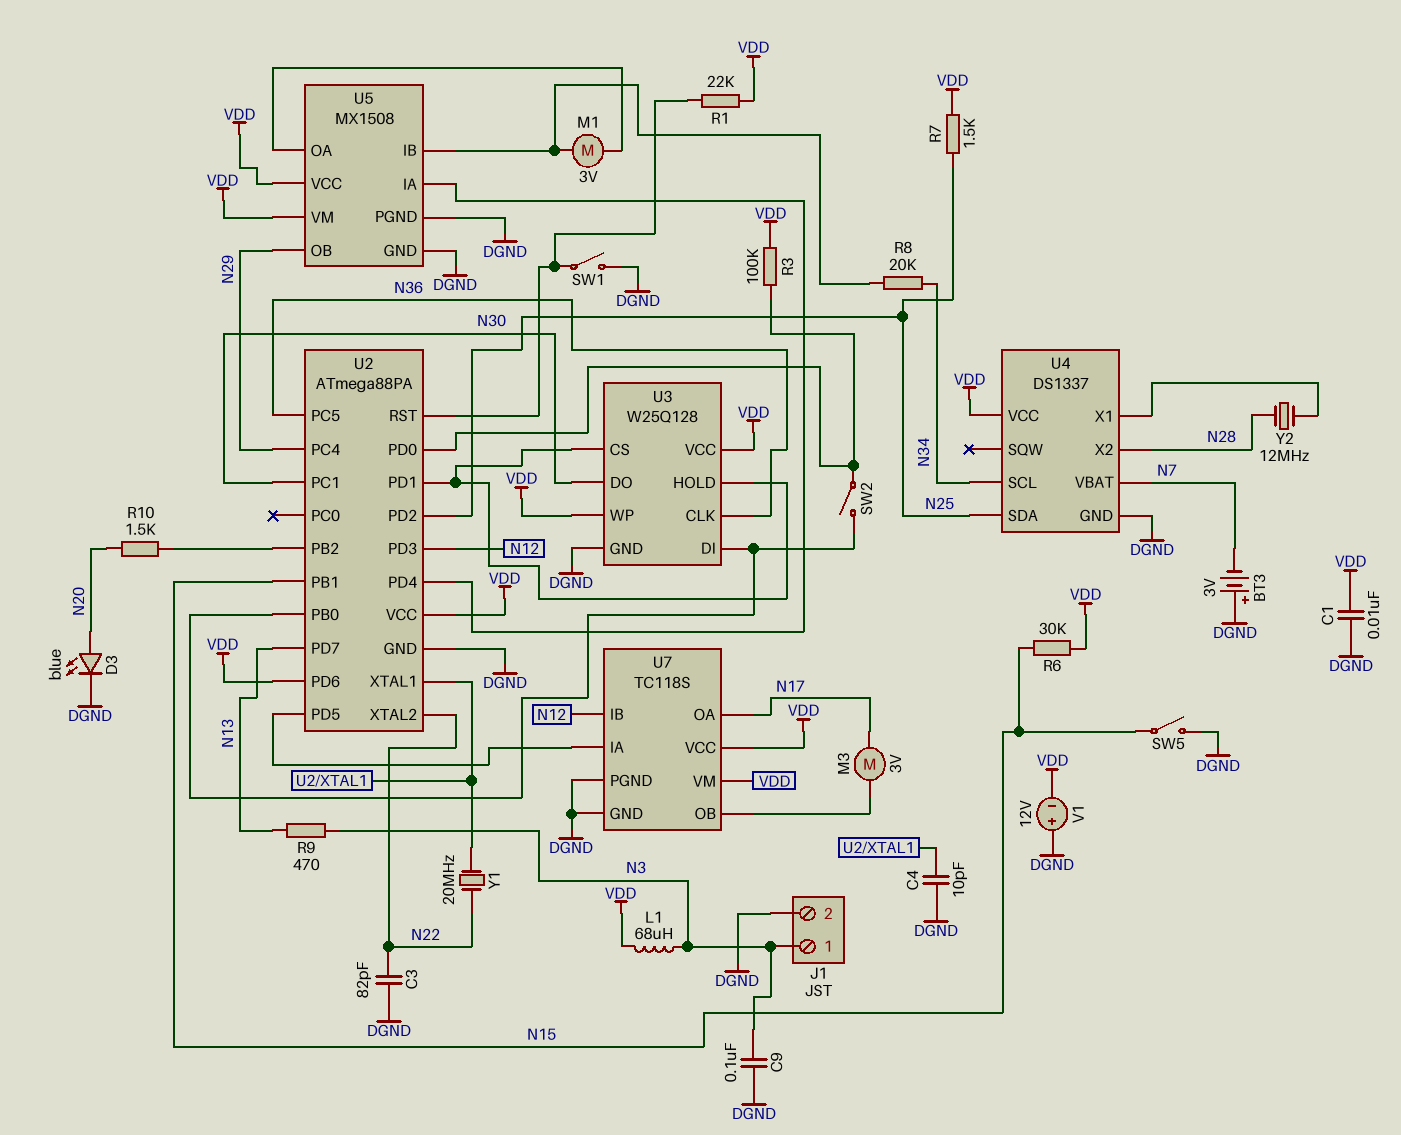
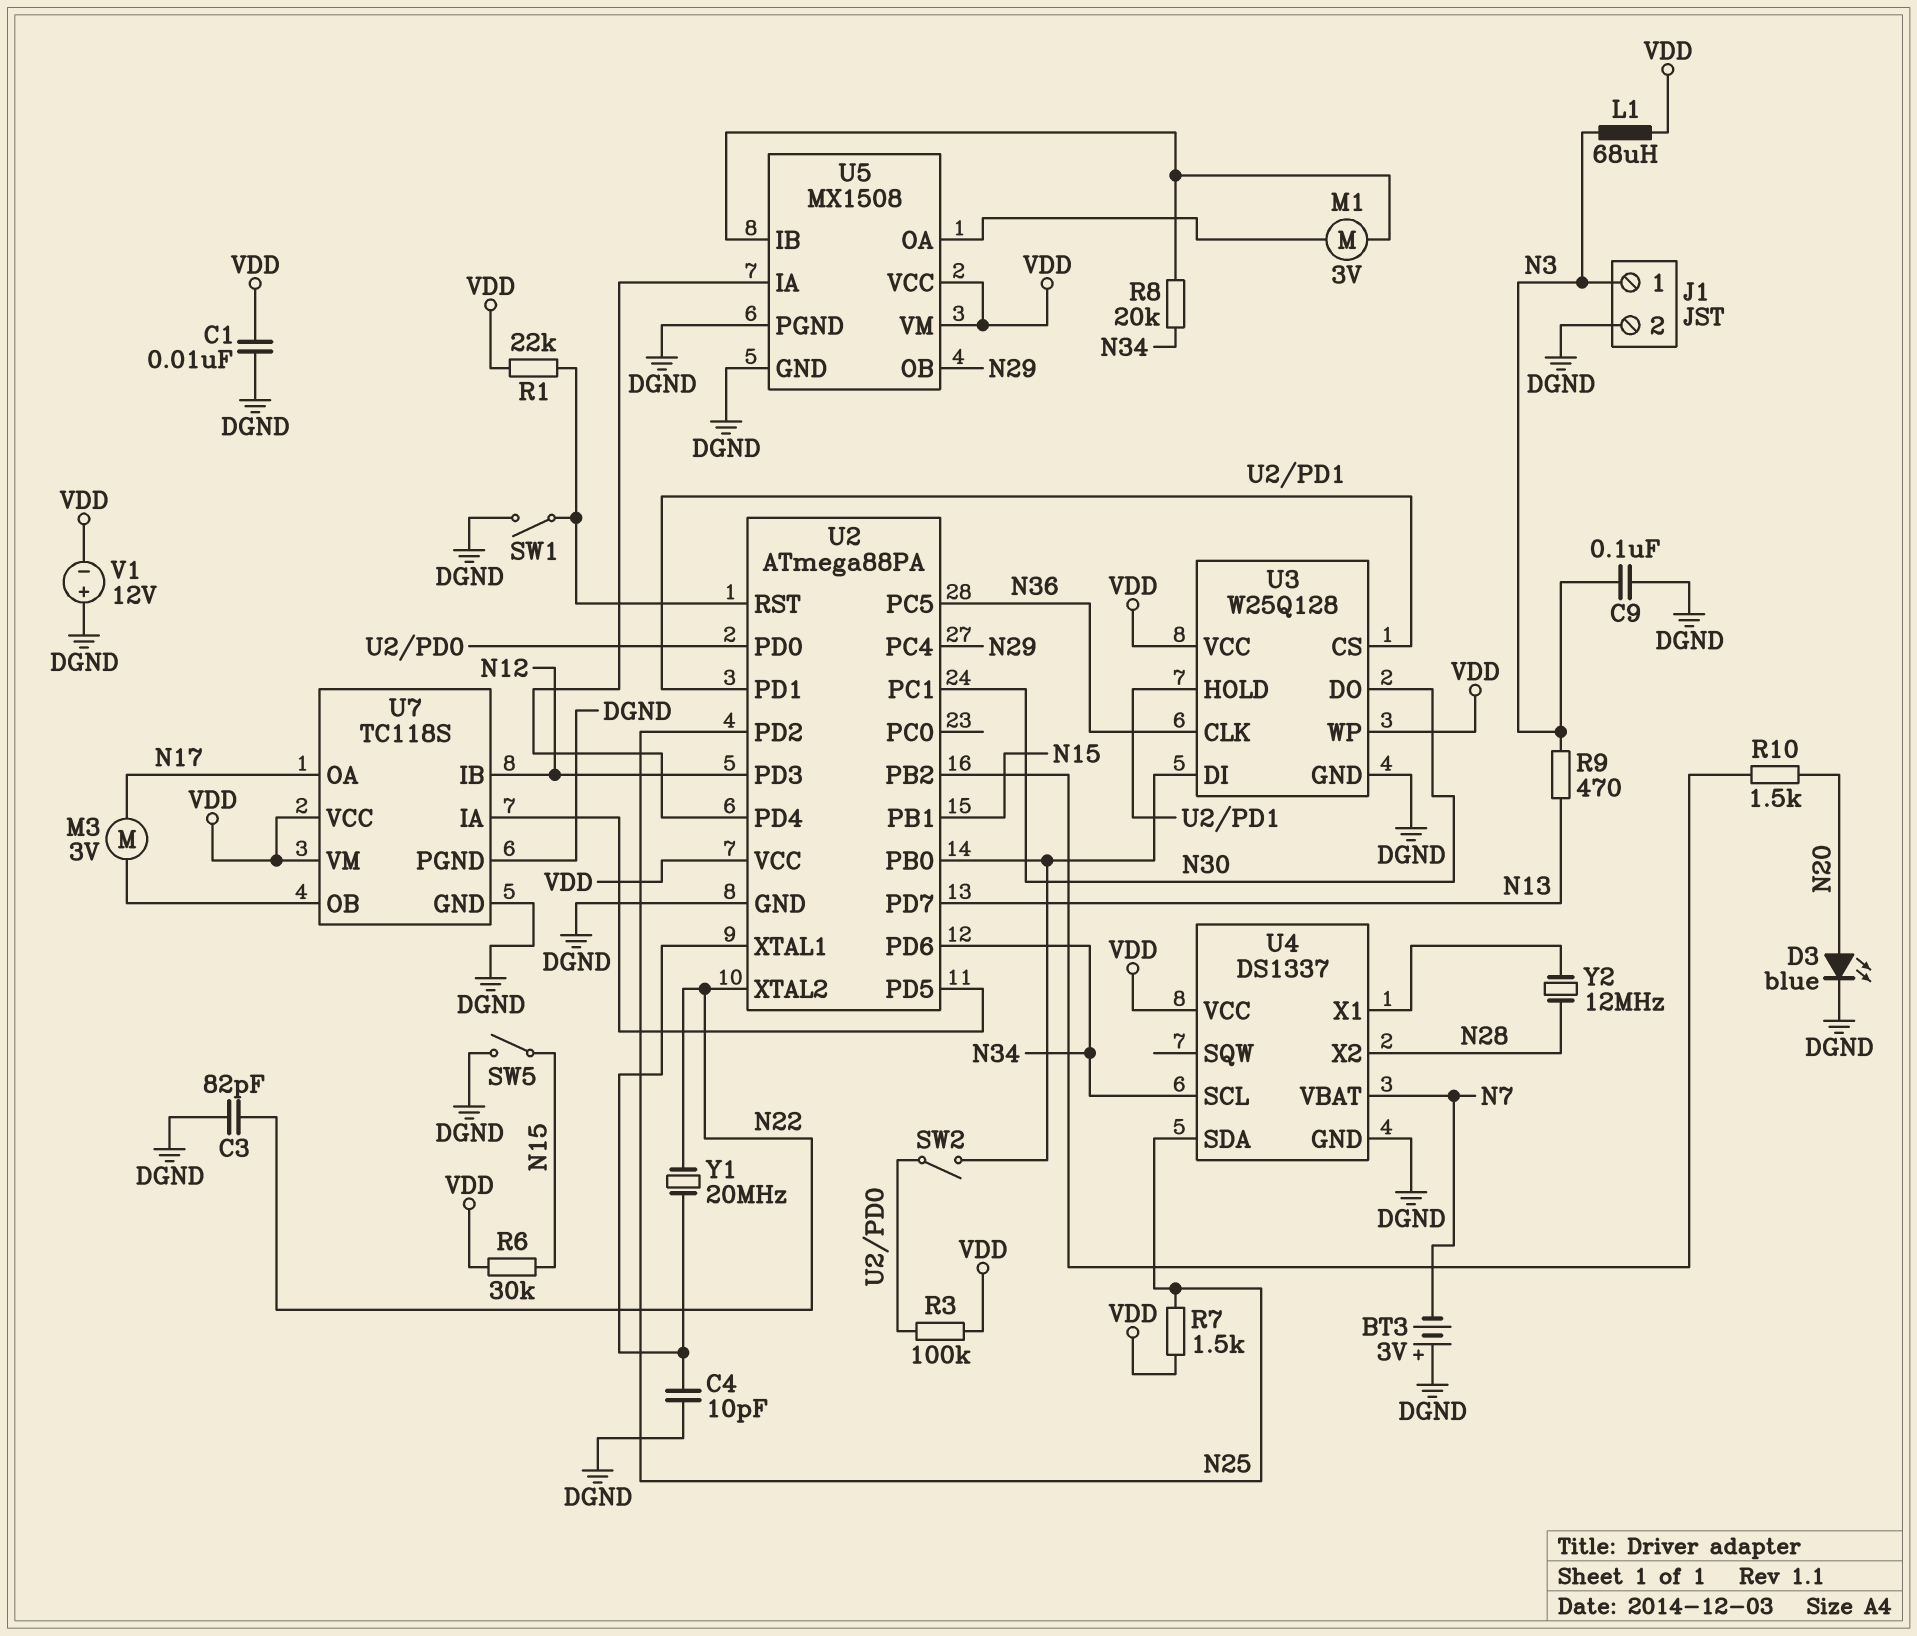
U2 pin PD6: VDD -> N34

